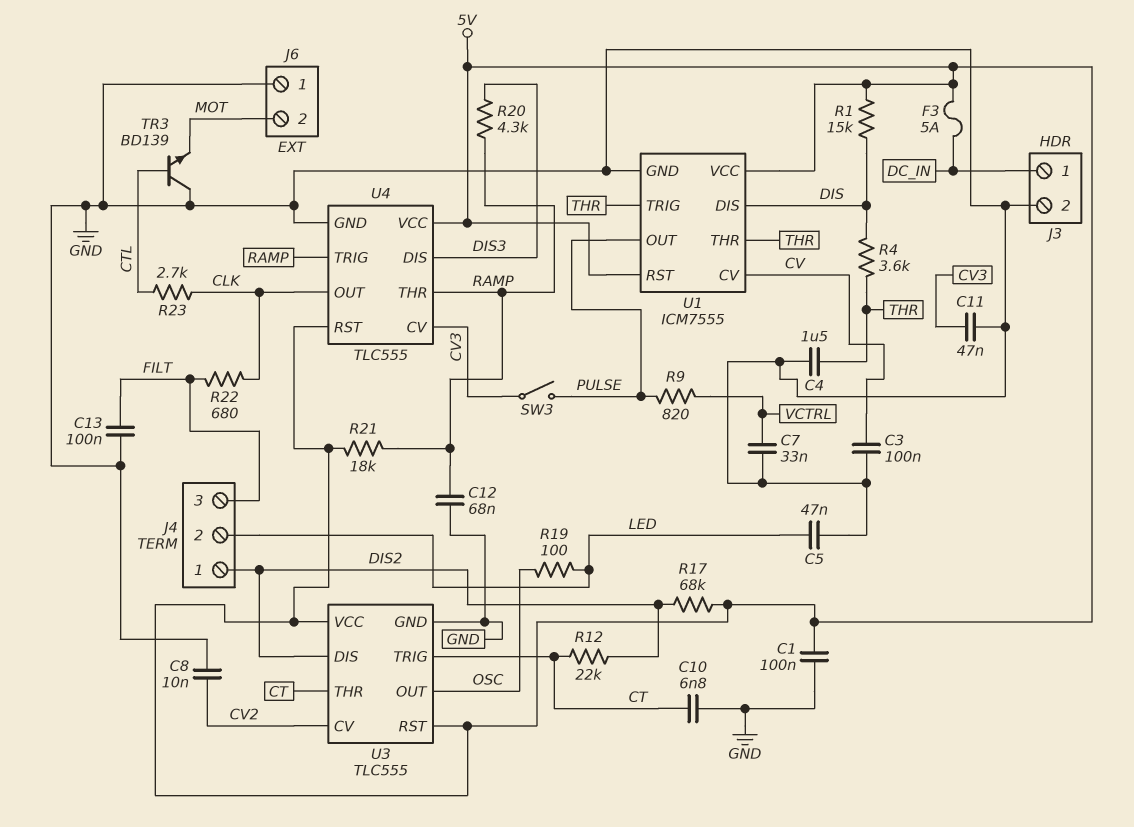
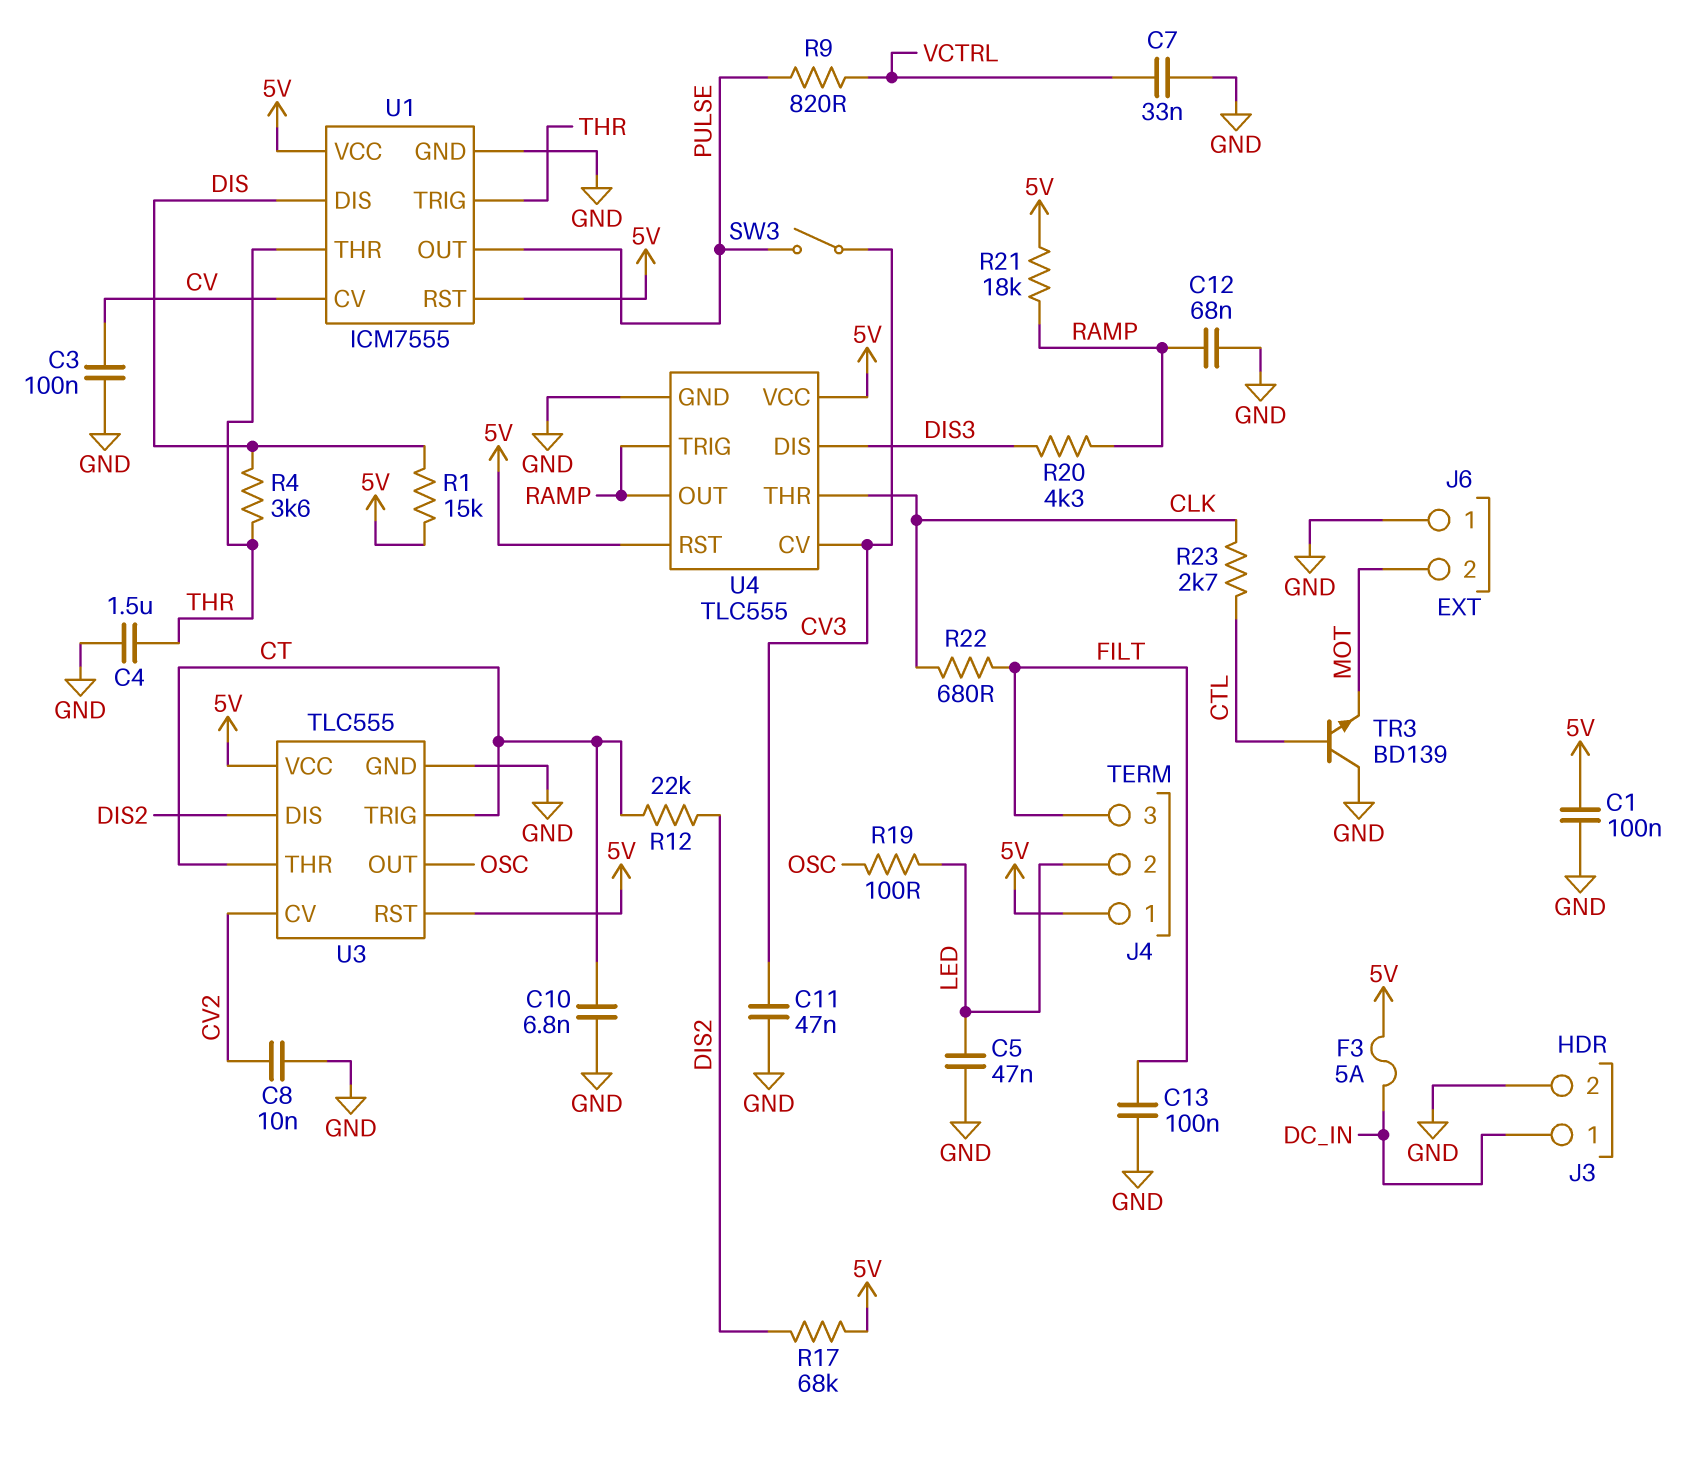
J4 pin 1: DIS2 -> 5V
U4 pin OUT: CLK -> RAMP
U4 pin THR: RAMP -> CLK

